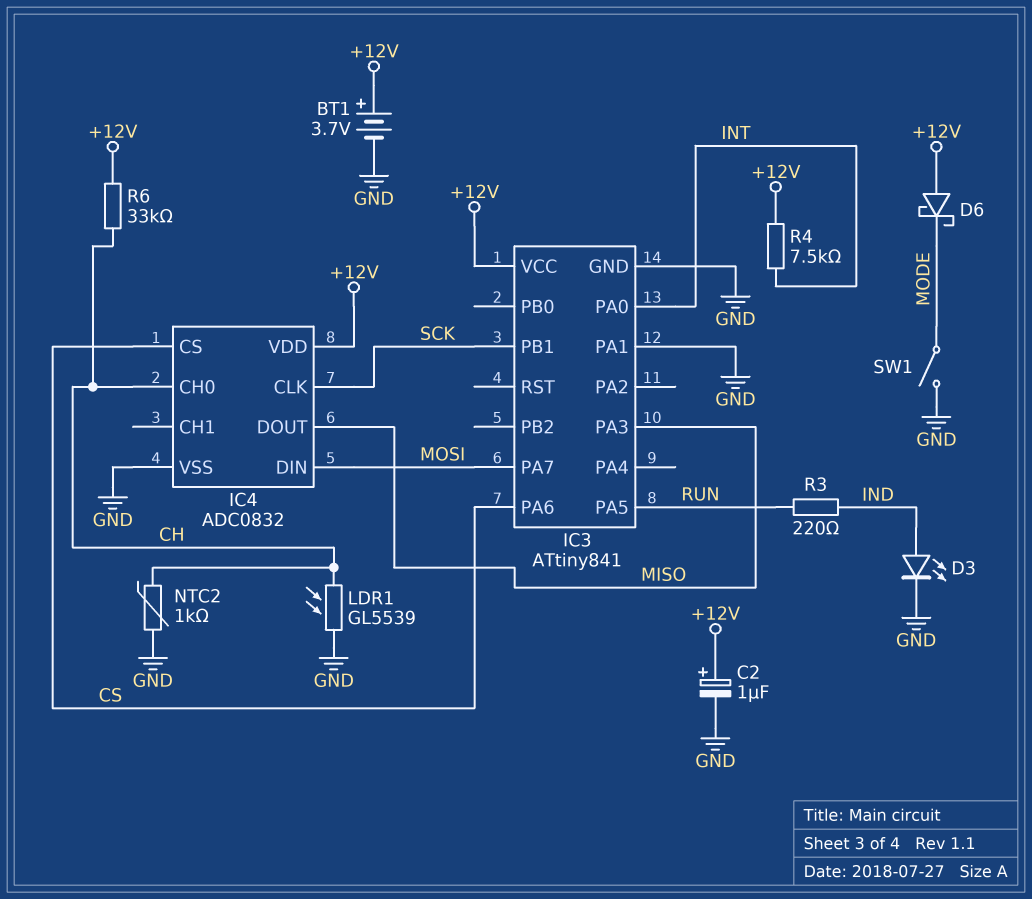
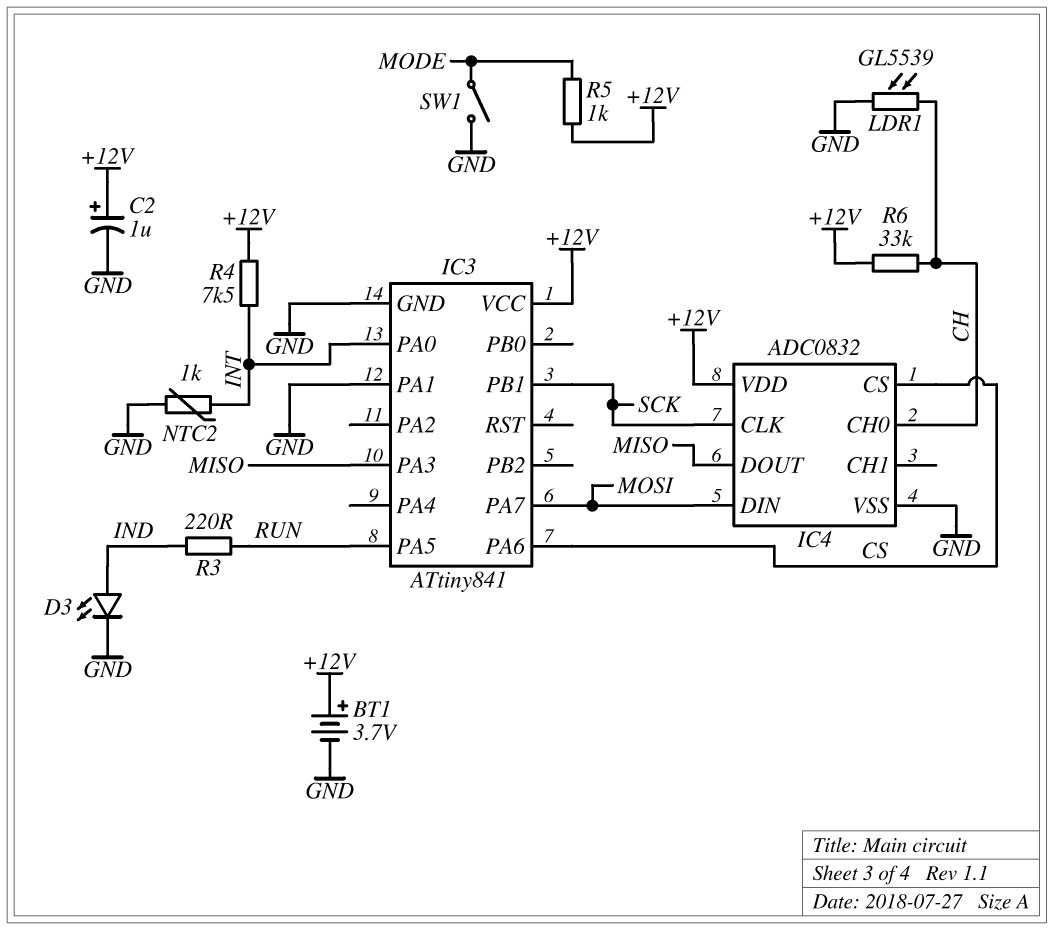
D6: schottky (A +12V, K MODE) -> none
NTC2: 1k (CH, GND) -> 1k (GND, INT)
R5: none -> 1k (+12V, MODE)

